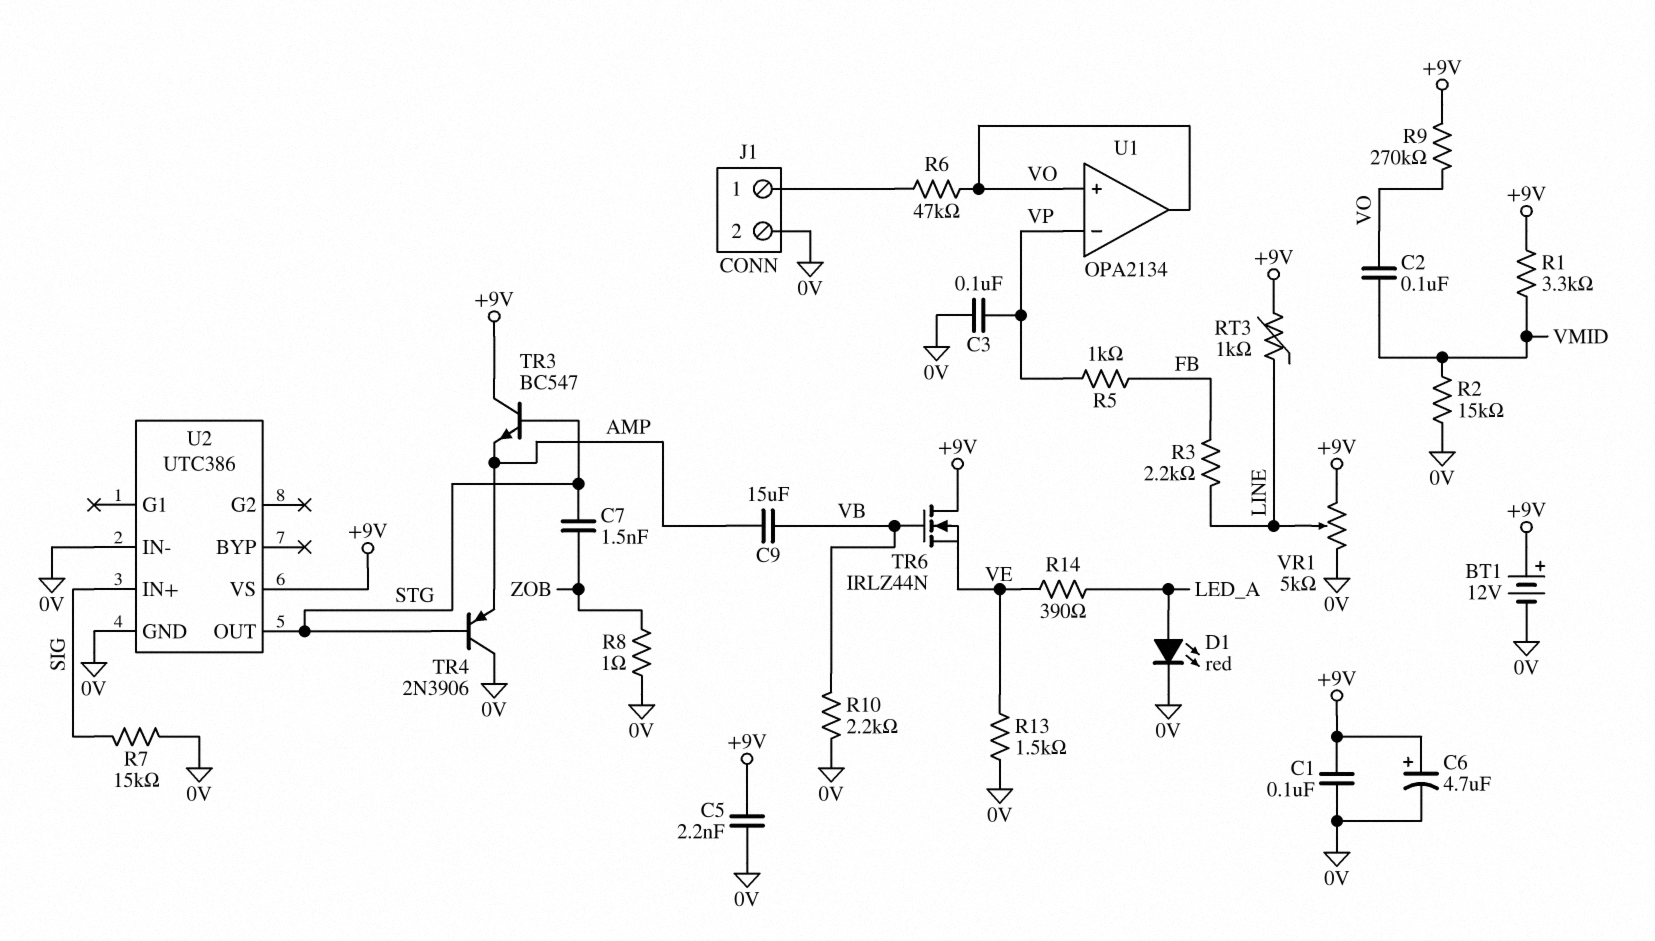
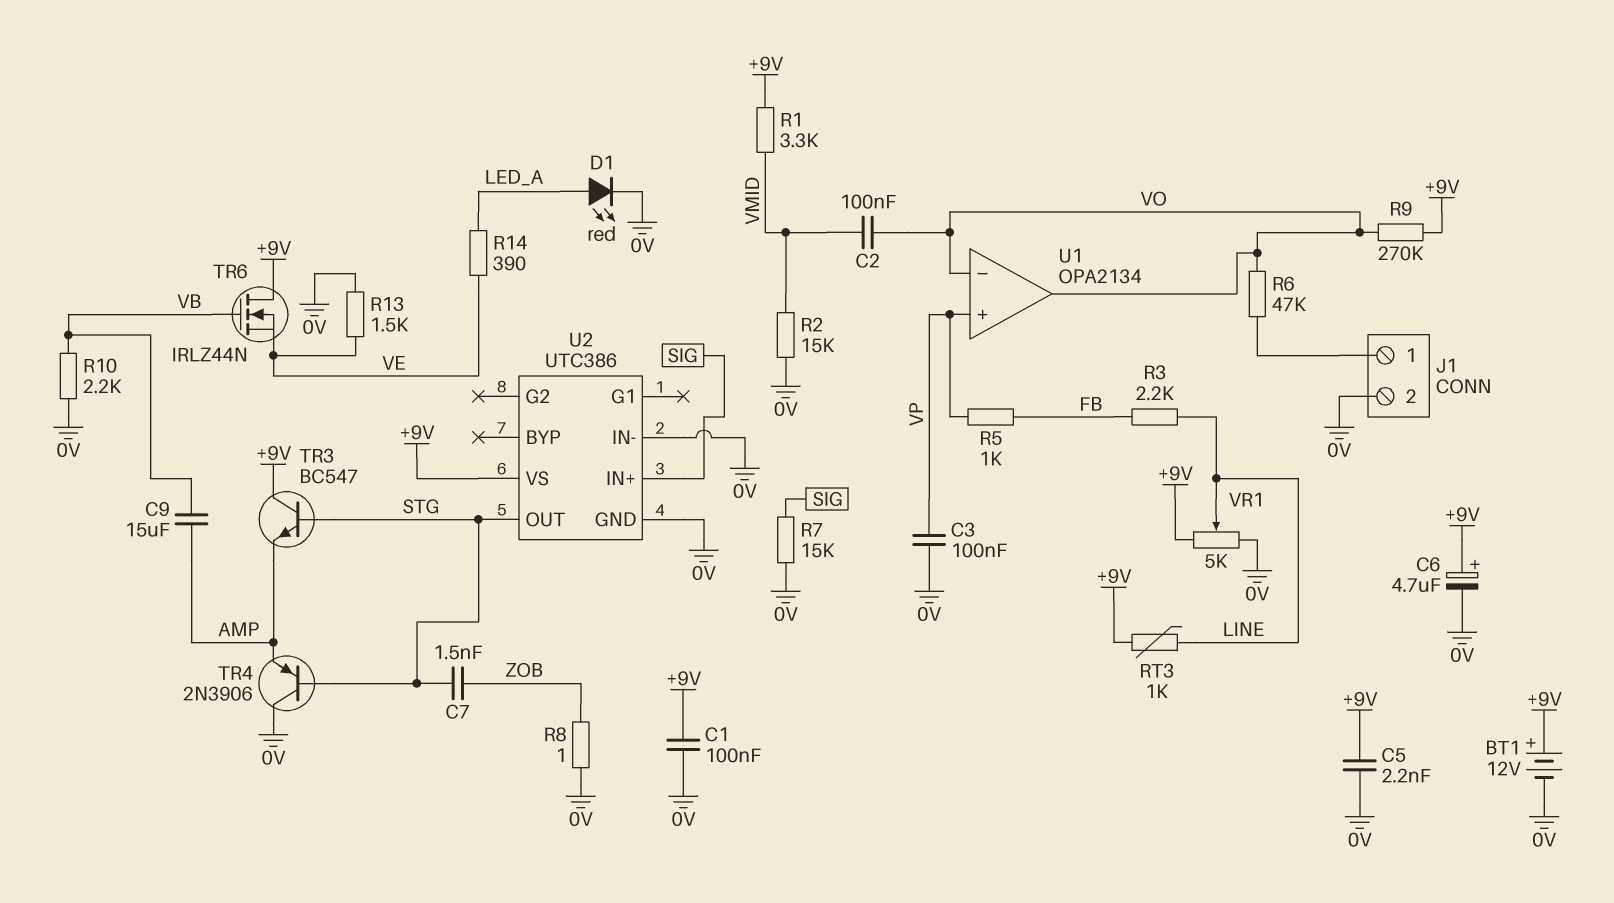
U1 pin in+: VO -> VP
U1 pin in-: VP -> VO

